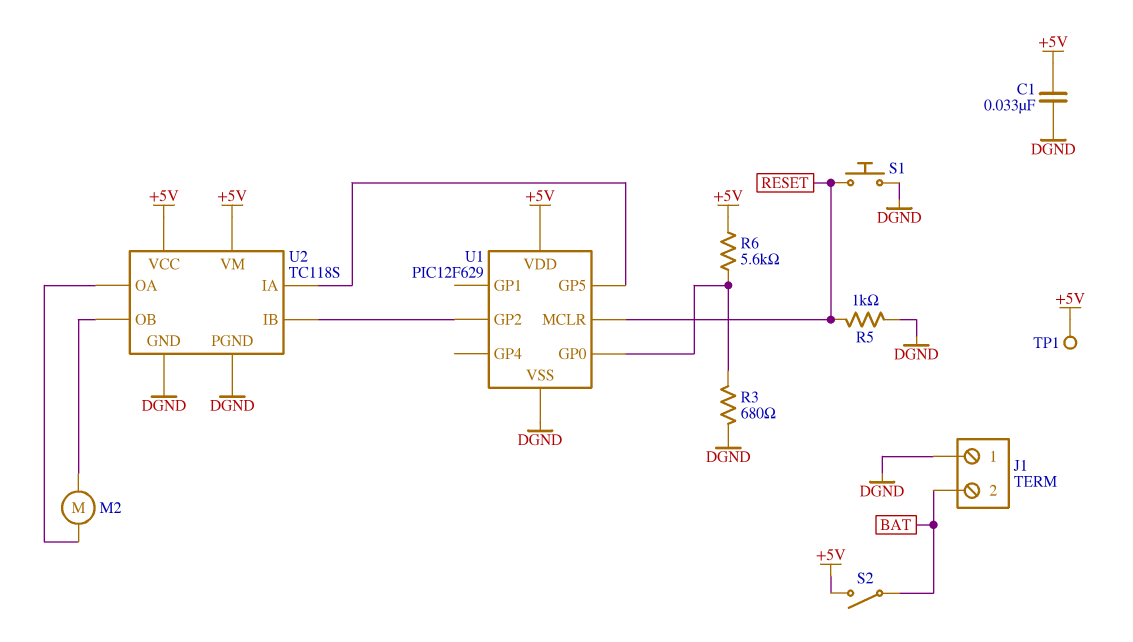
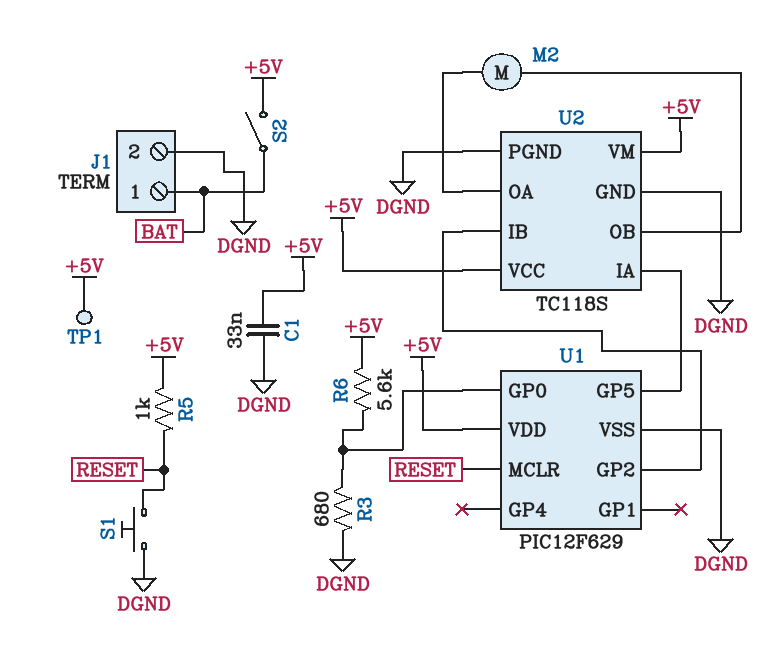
J1 pin 1: DGND -> BAT
J1 pin 2: BAT -> DGND
R5: 1k (DGND, RESET) -> 1k (+5V, RESET)

